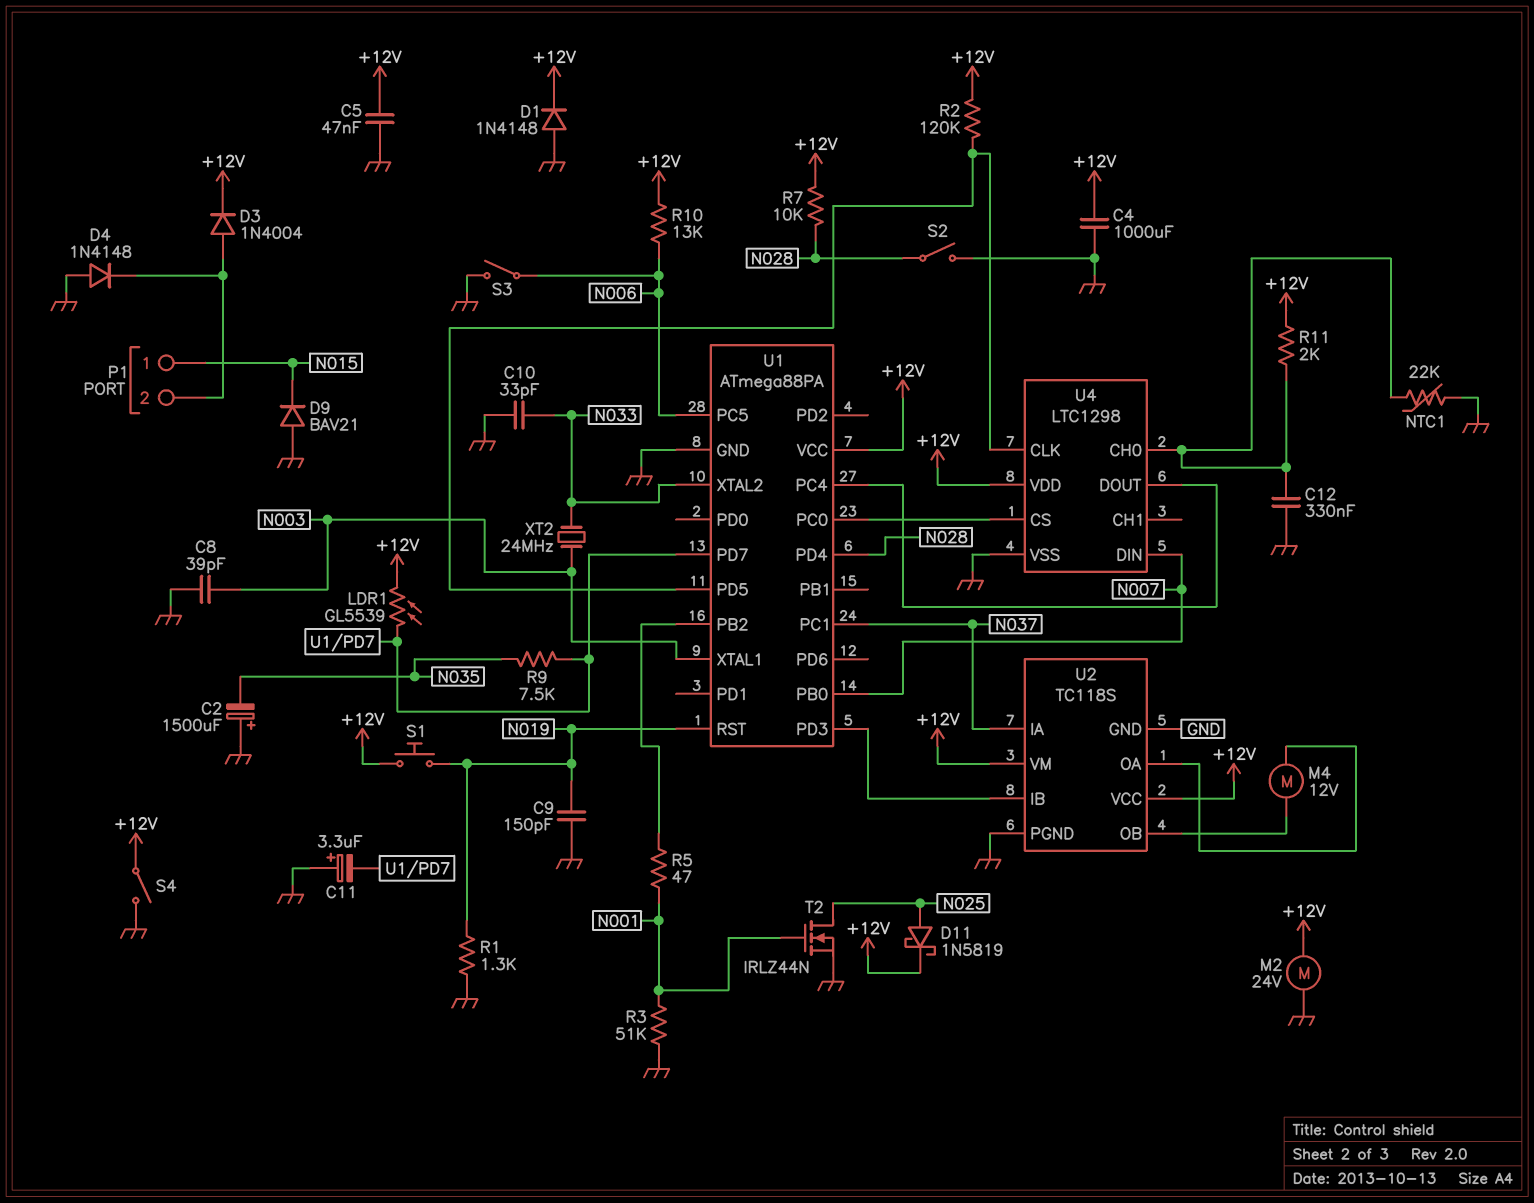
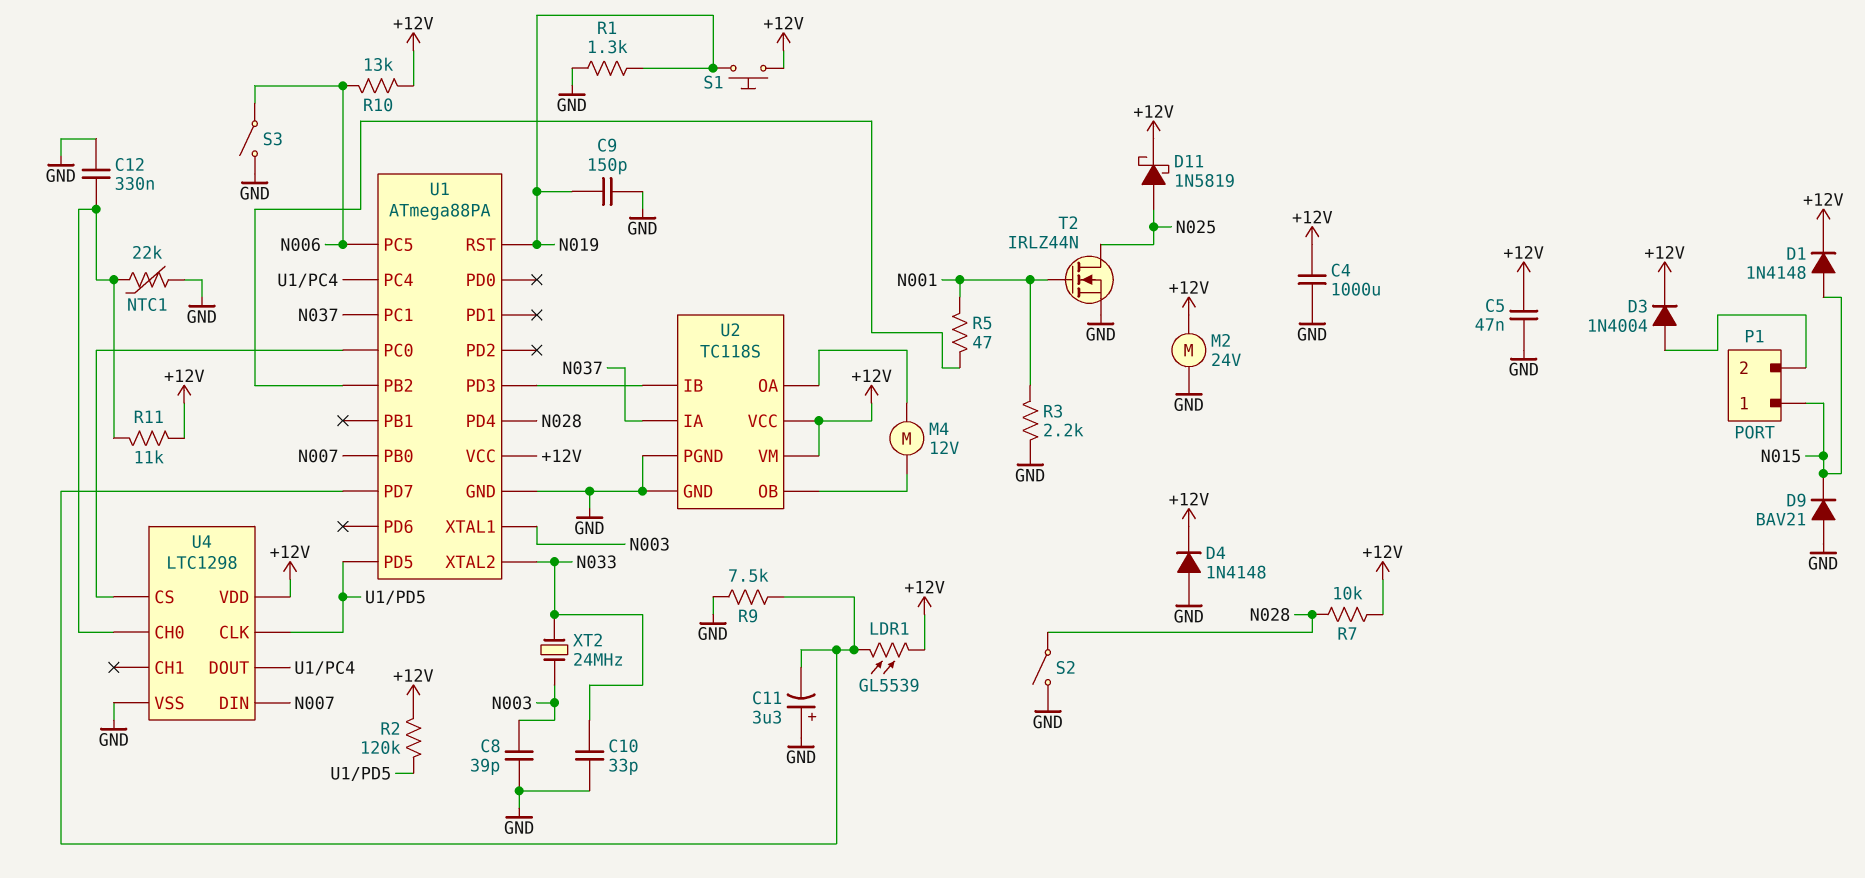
C2: 1500uF (plus GND, minus N035) -> none
D1: diode 1N4148 (A GND, K +12V) -> diode 1N4148 (A N015, K +12V)
D4: diode 1N4148 (A GND, K P1/2) -> diode 1N4148 (A GND, K +12V)
R3: 51k (GND, N001) -> 2.2k (GND, N001)
R9: 7.5k (N035, U1/PD7) -> 7.5k (GND, U1/PD7)
R11: 2k (+12V, U4/CH0) -> 11k (+12V, U4/CH0)
S4: switch (+12V, GND) -> none

